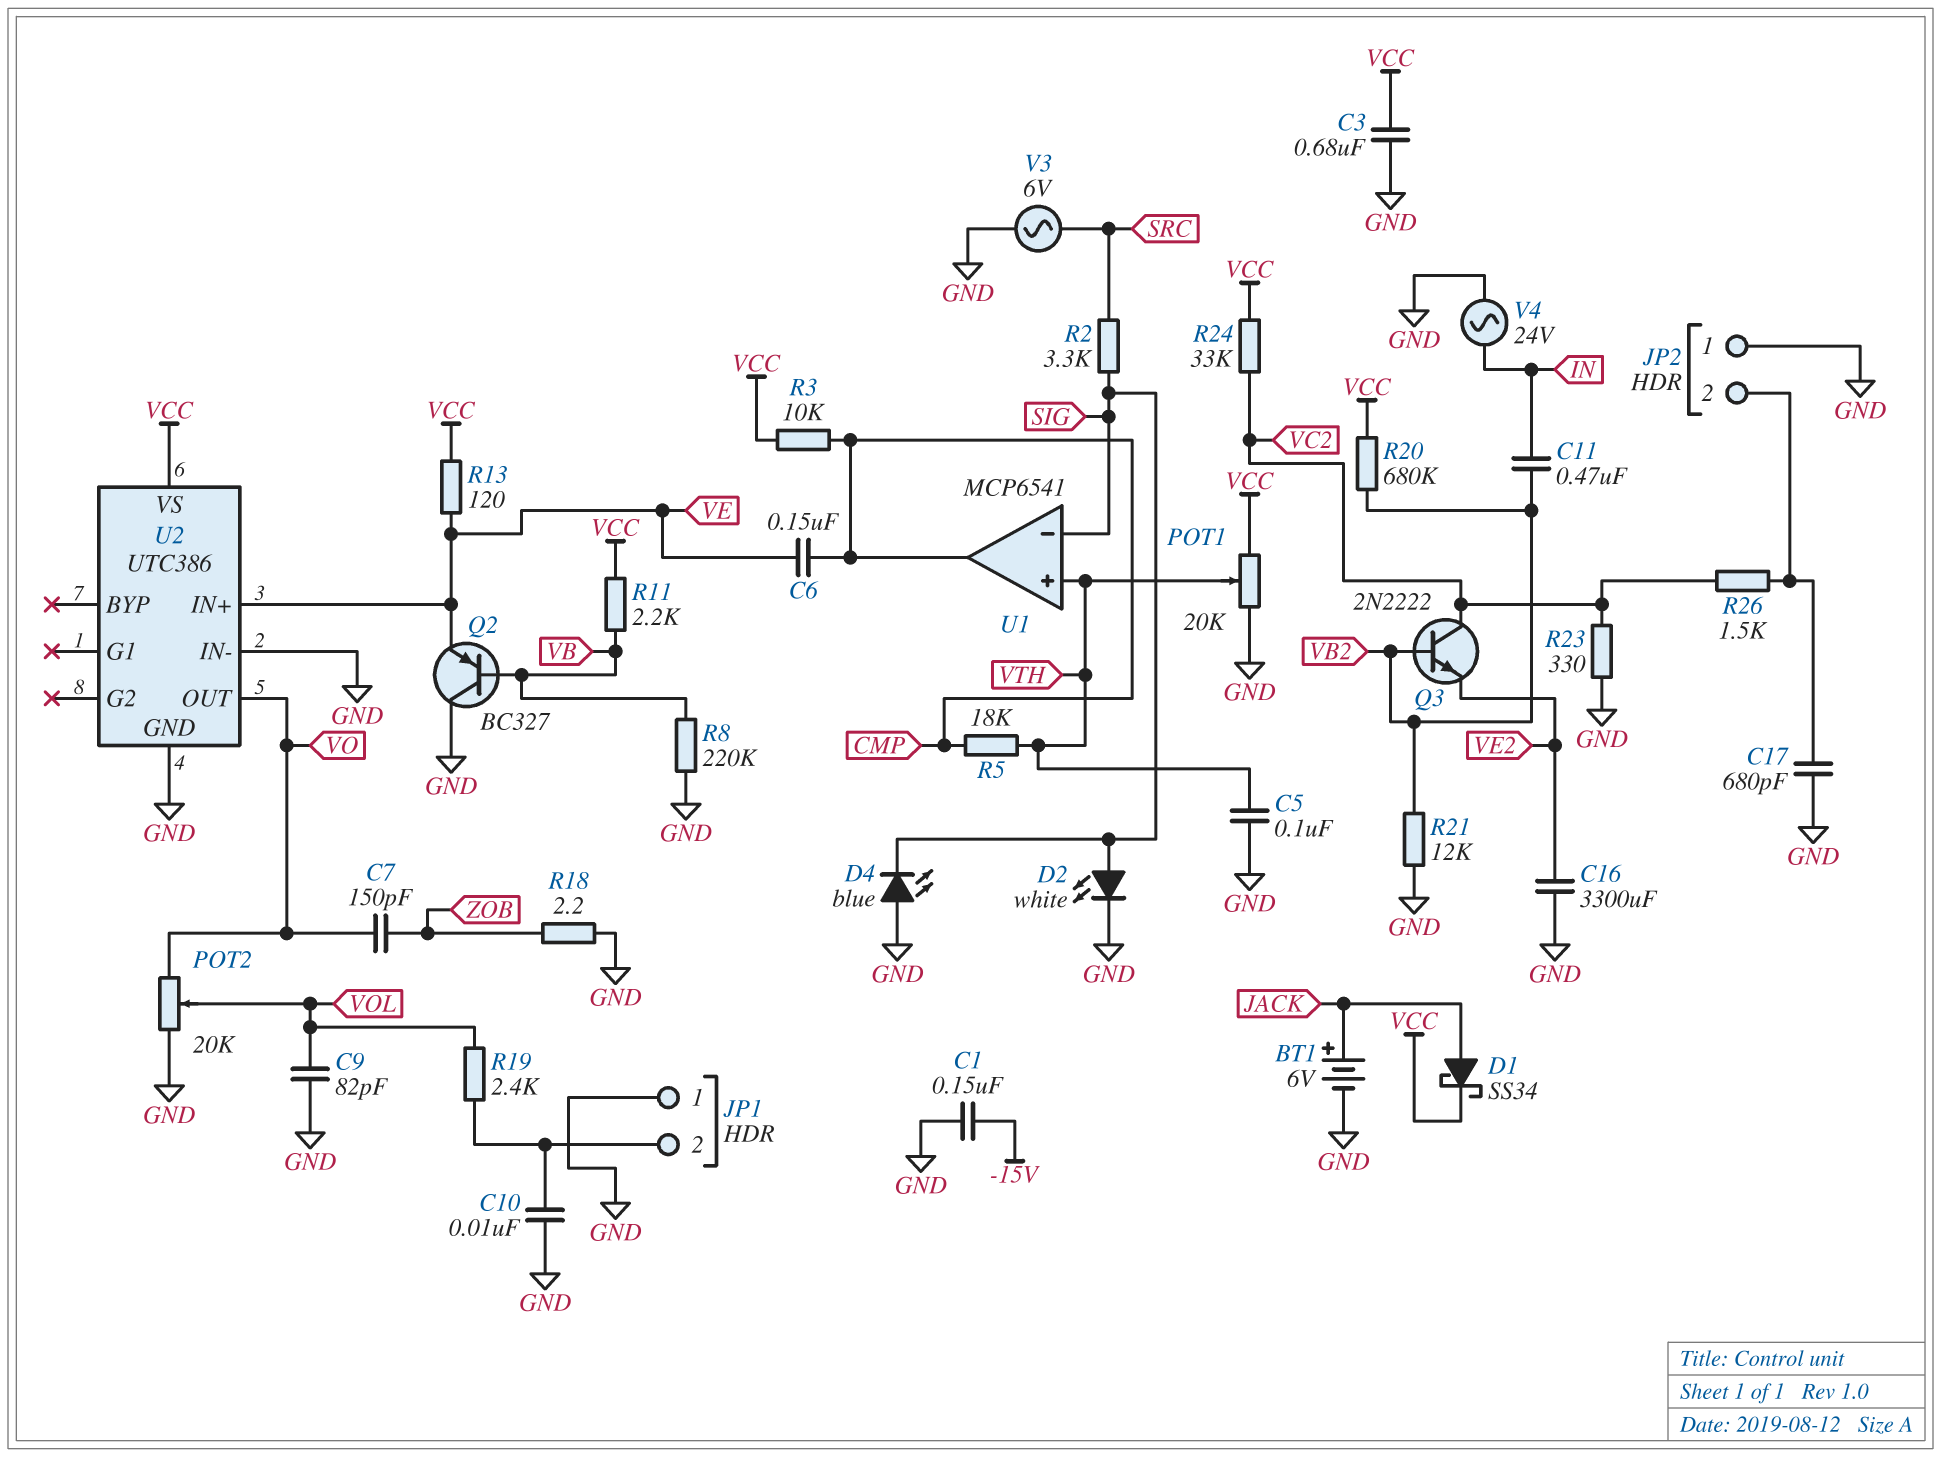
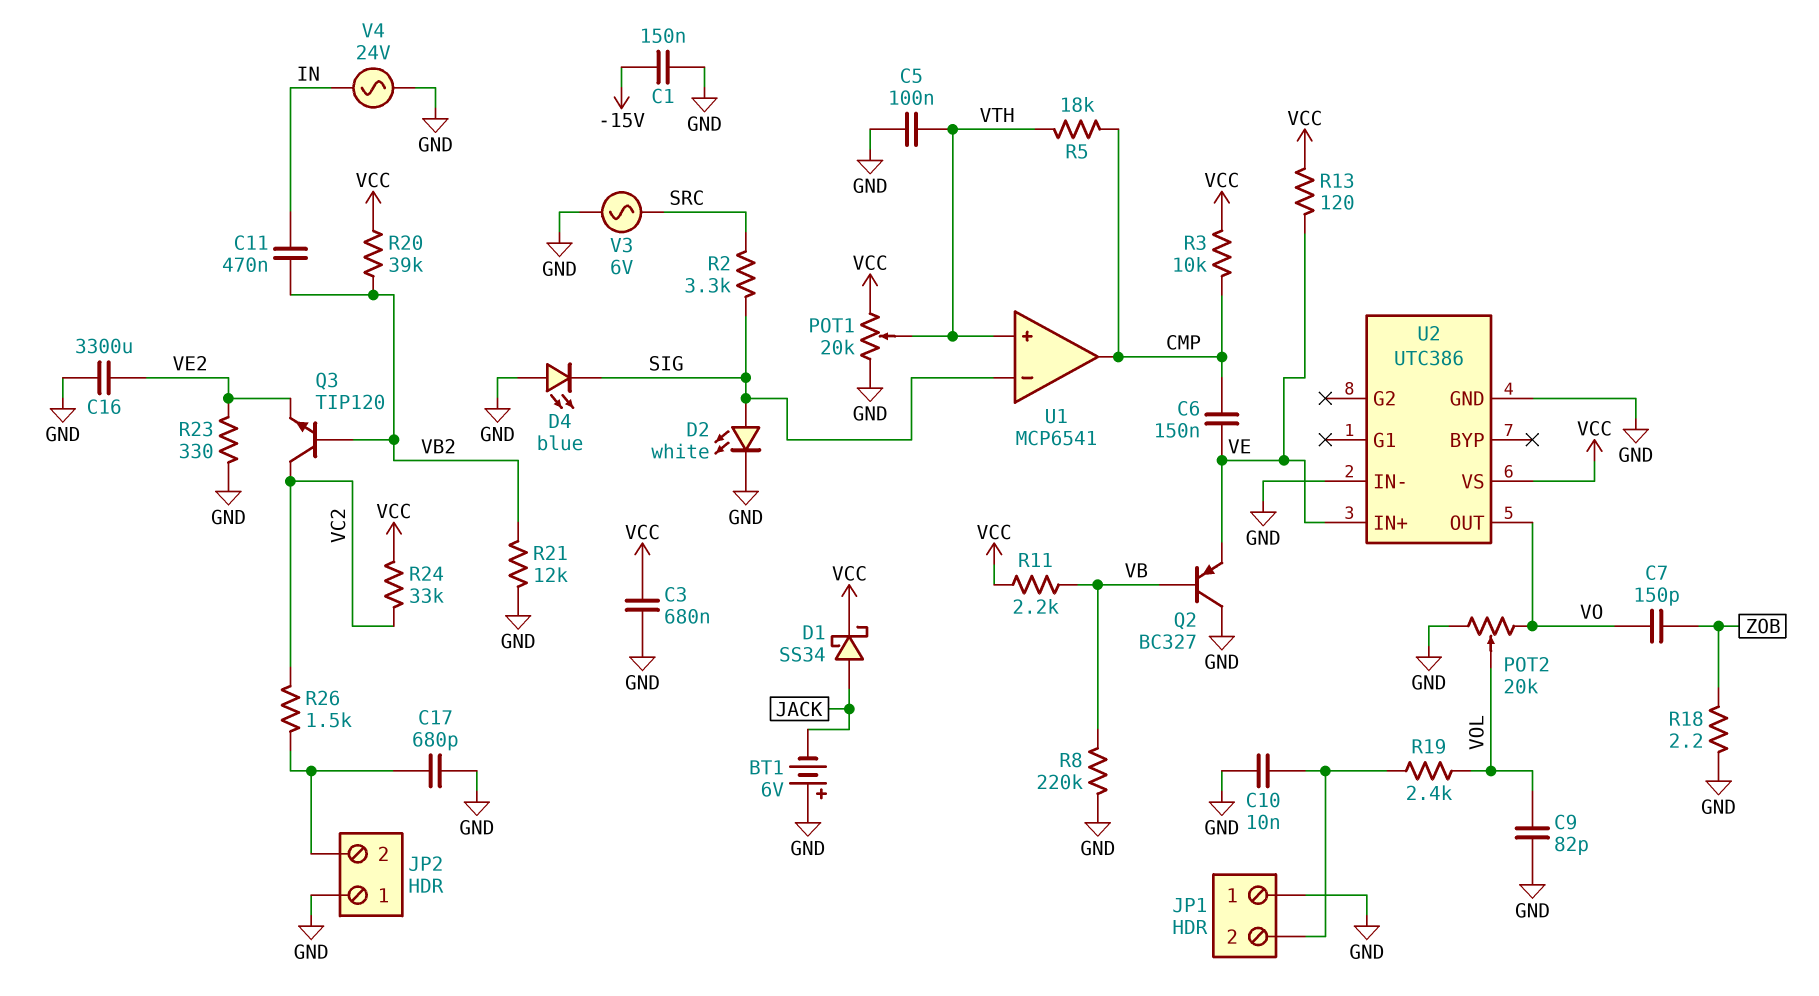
BT1: 6V (plus JACK, minus GND) -> 6V (plus GND, minus JACK)
Q3: NPN 2N2222 (B VB2, C VC2, E VE2) -> NPN TIP120 (B VB2, C VC2, E VE2)
R20: 680k (VB2, VCC) -> 39k (VB2, VCC)
R23: 330 (GND, VC2) -> 330 (GND, VE2)

